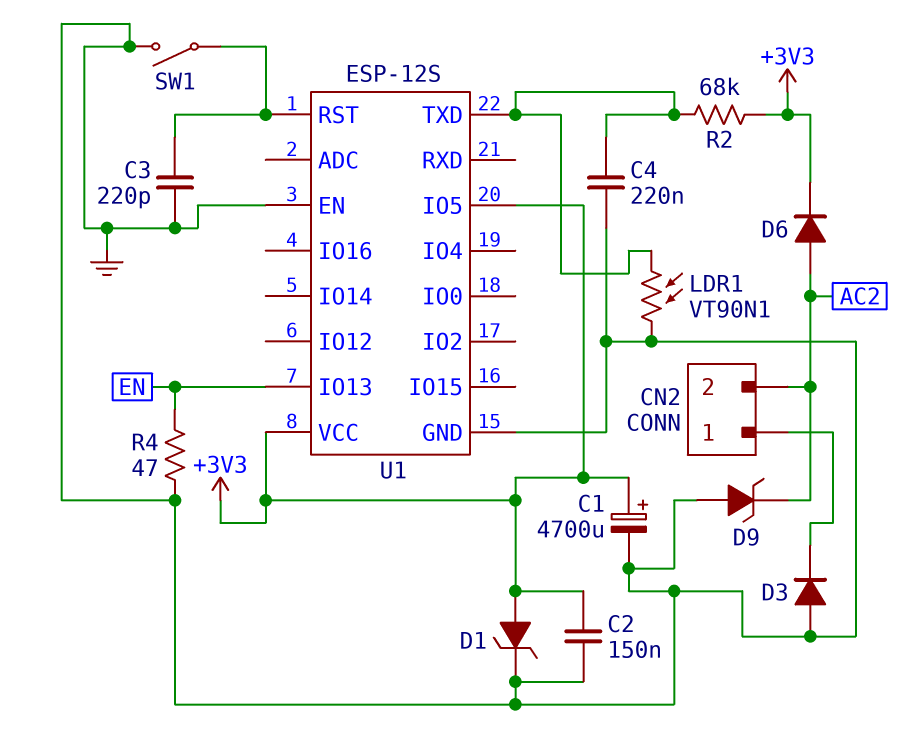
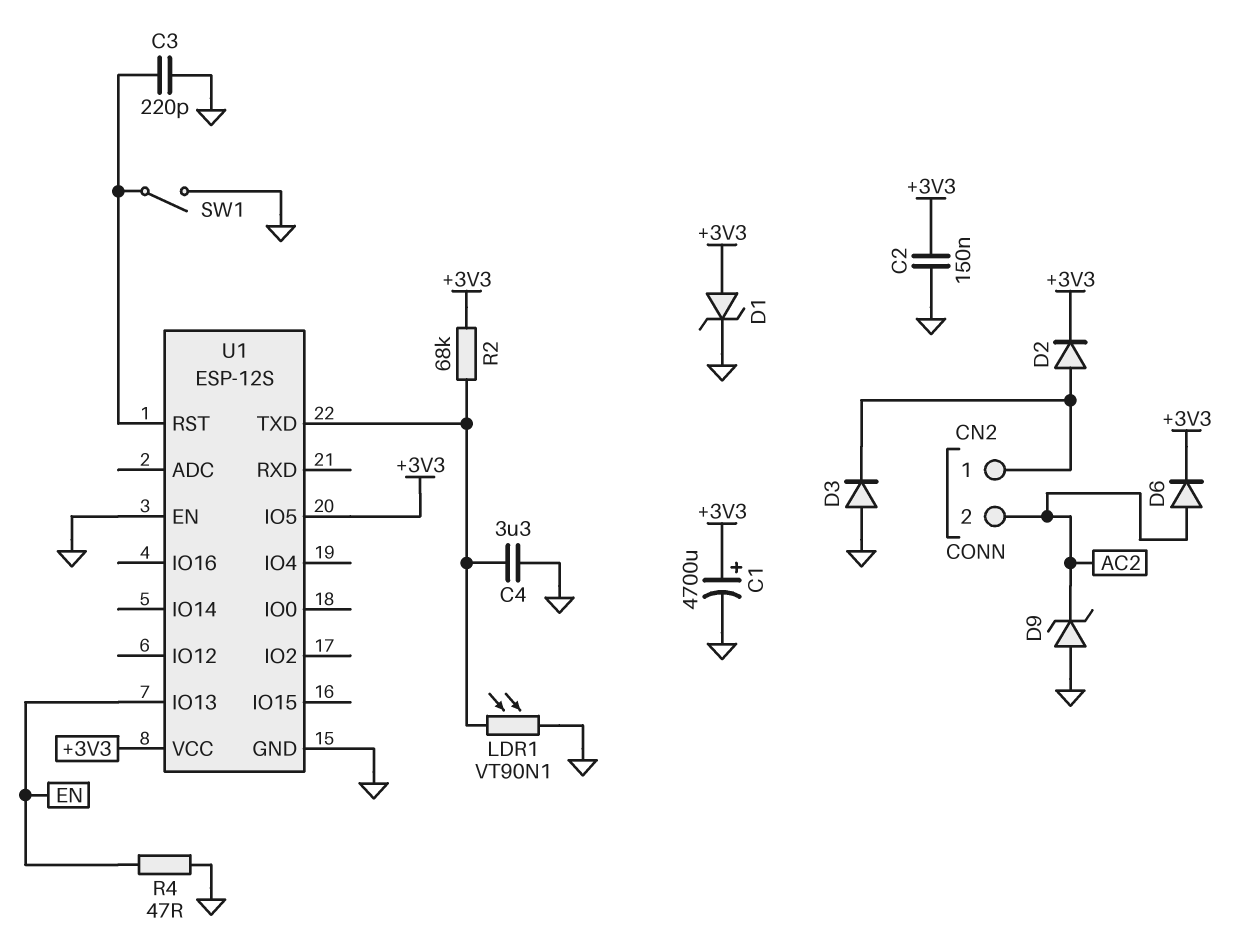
C4: 220nF (GND, U1/TXD) -> 3.3uF (GND, U1/TXD)
D2: none -> diode (A CN2/1, K +3V3)

